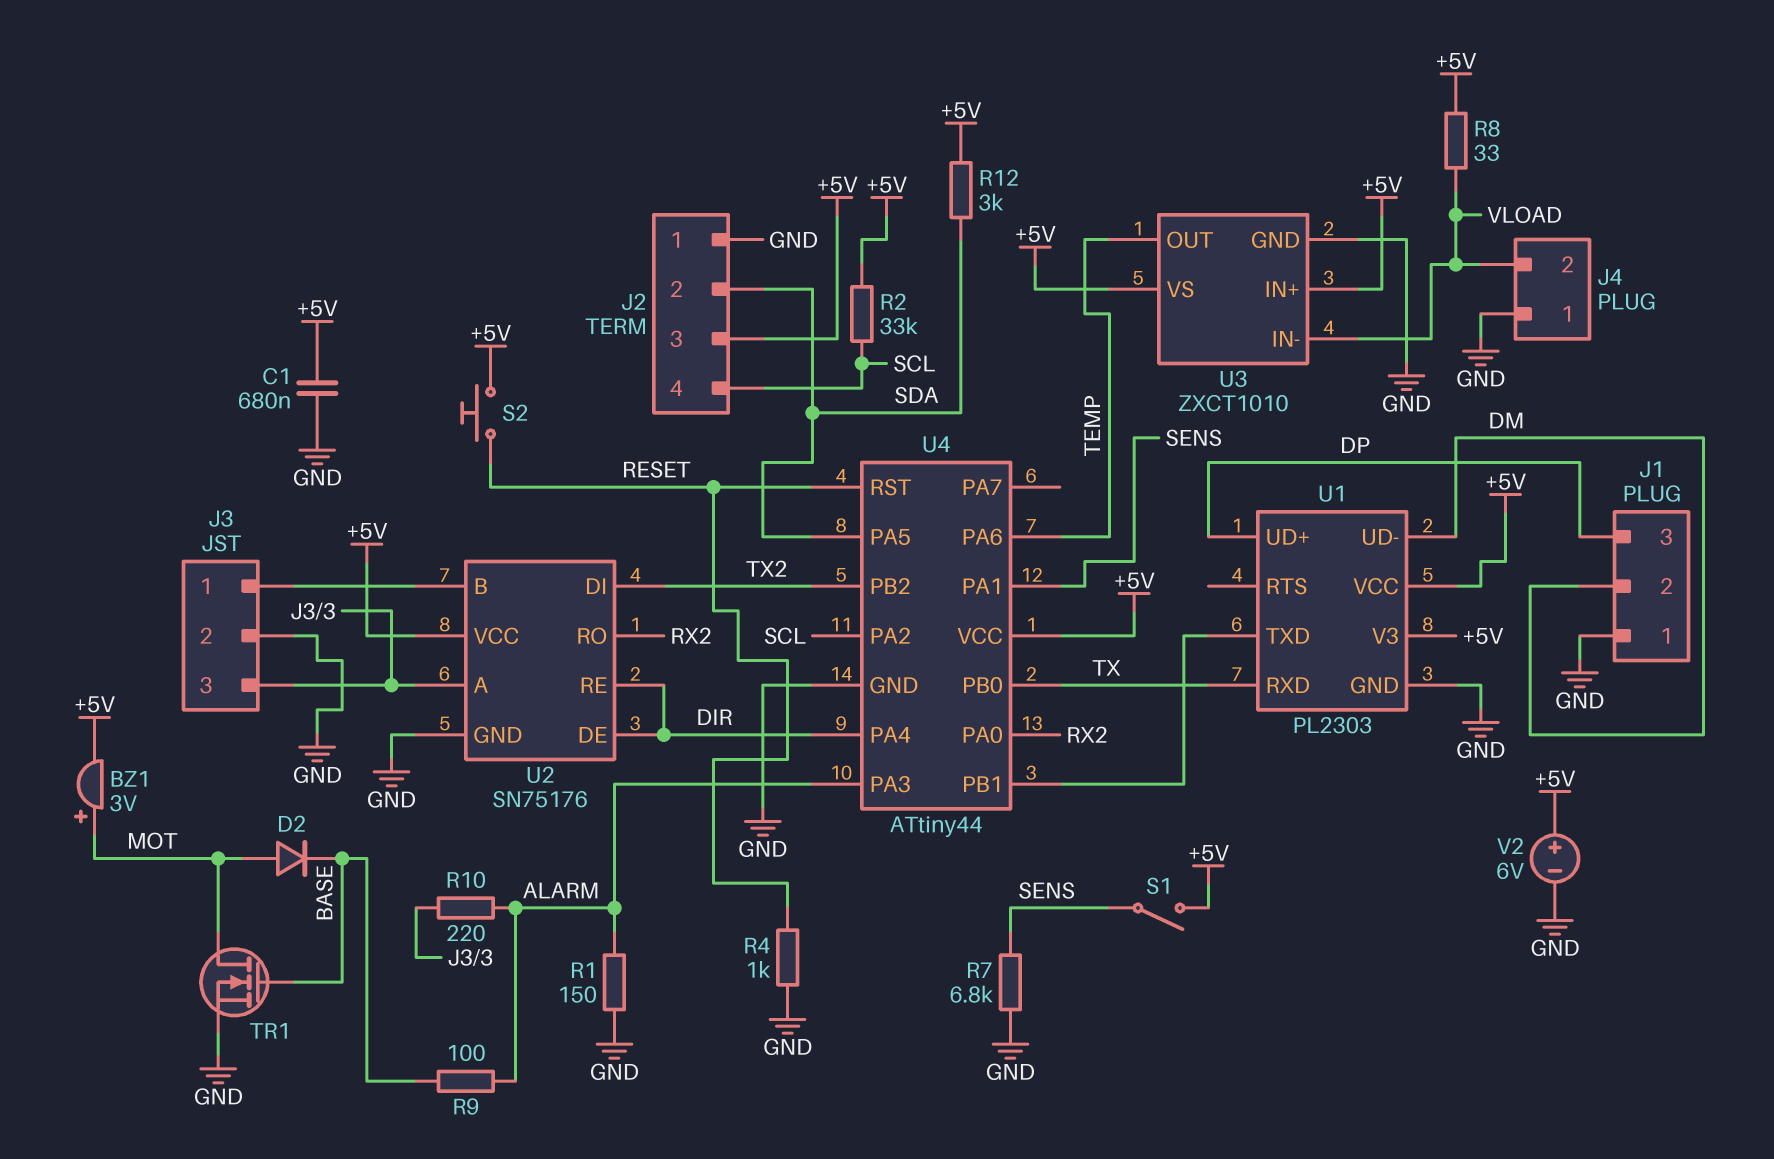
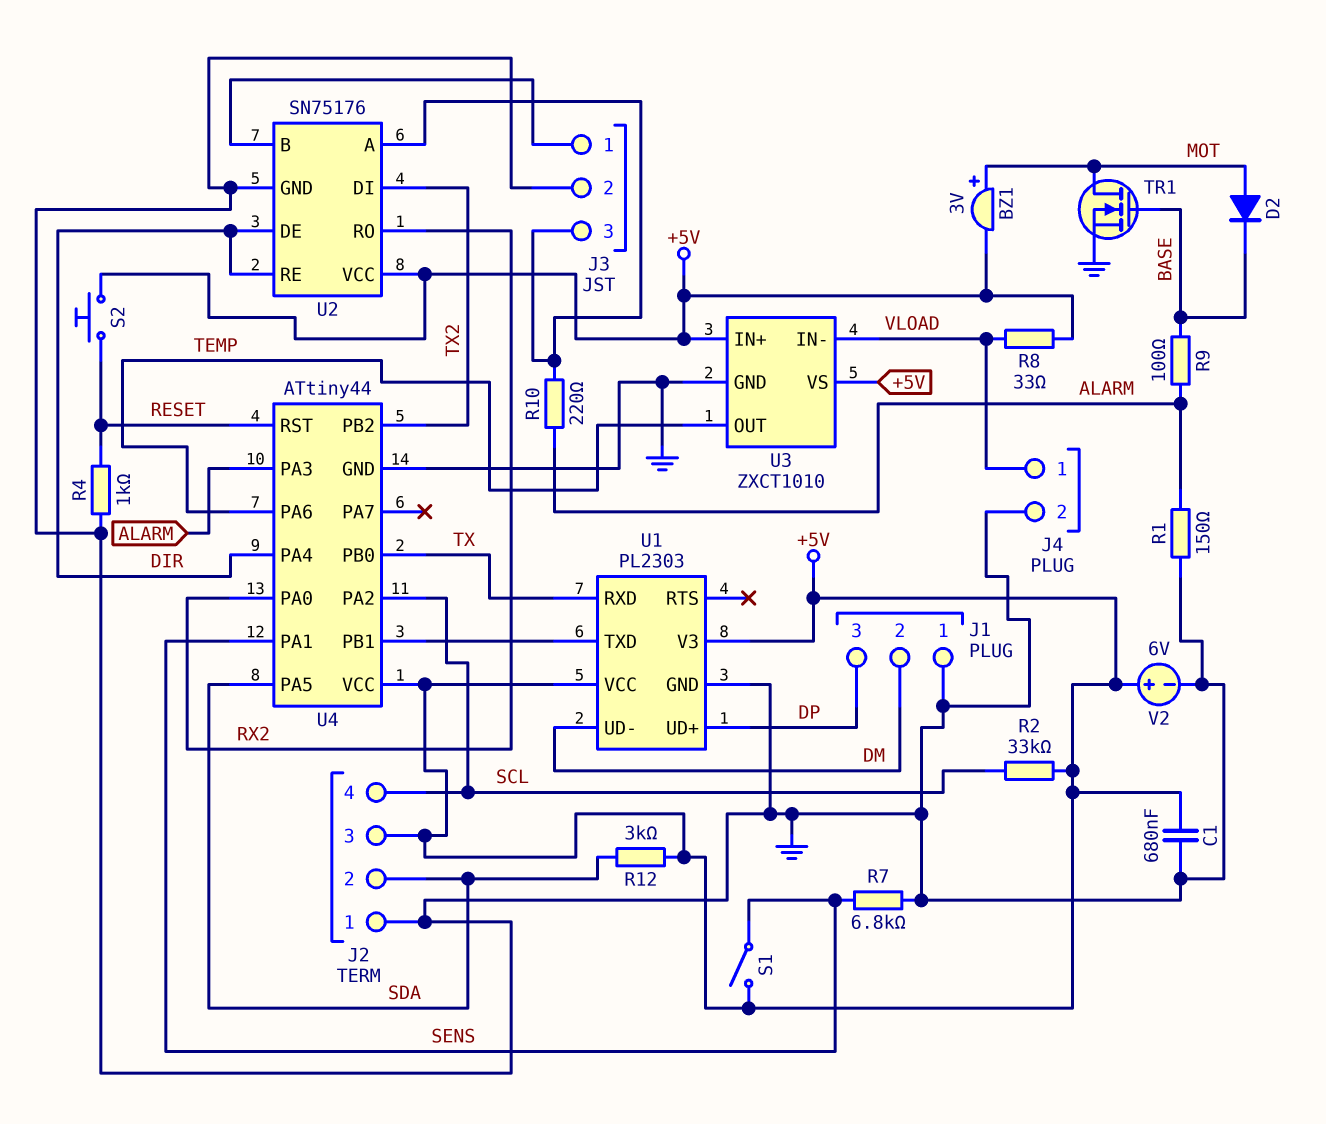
J4 pin 1: GND -> VLOAD
J4 pin 2: VLOAD -> GND

